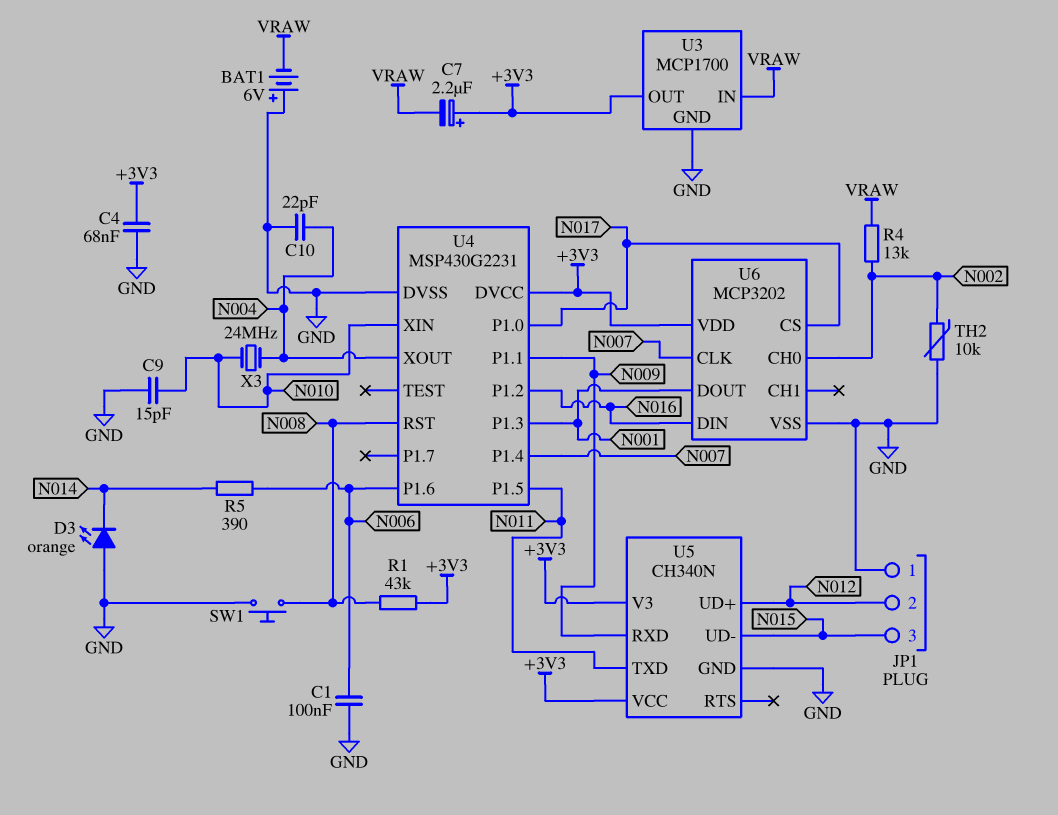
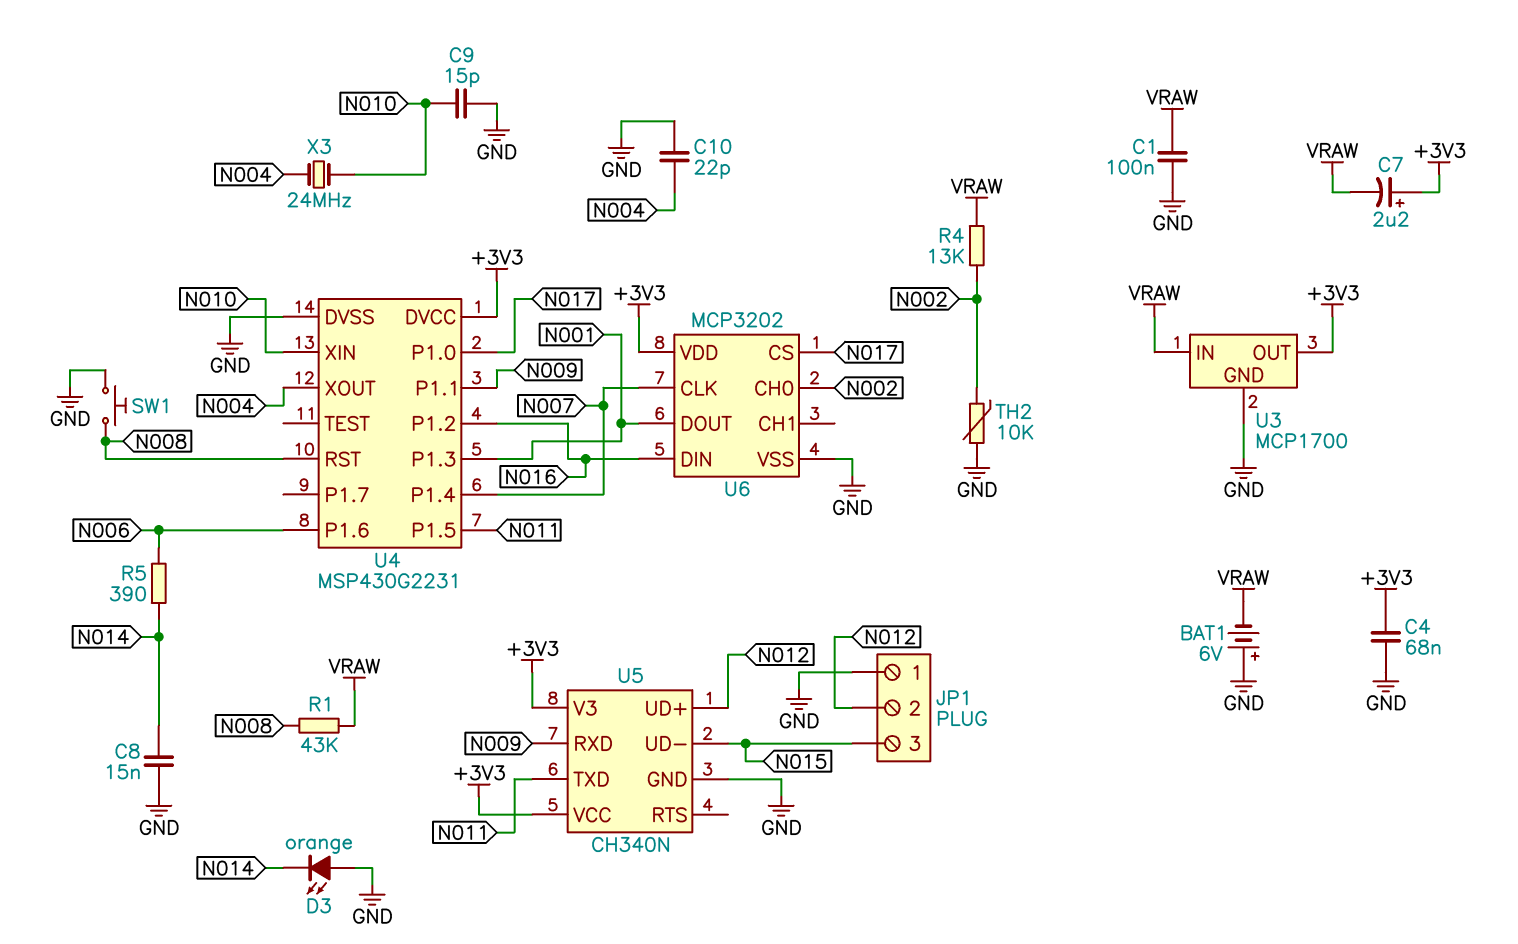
C1: 100nF (GND, N006) -> 100nF (GND, VRAW)
C8: none -> 15nF (GND, N014)
R1: 43k (+3V3, N008) -> 43k (N008, VRAW)

